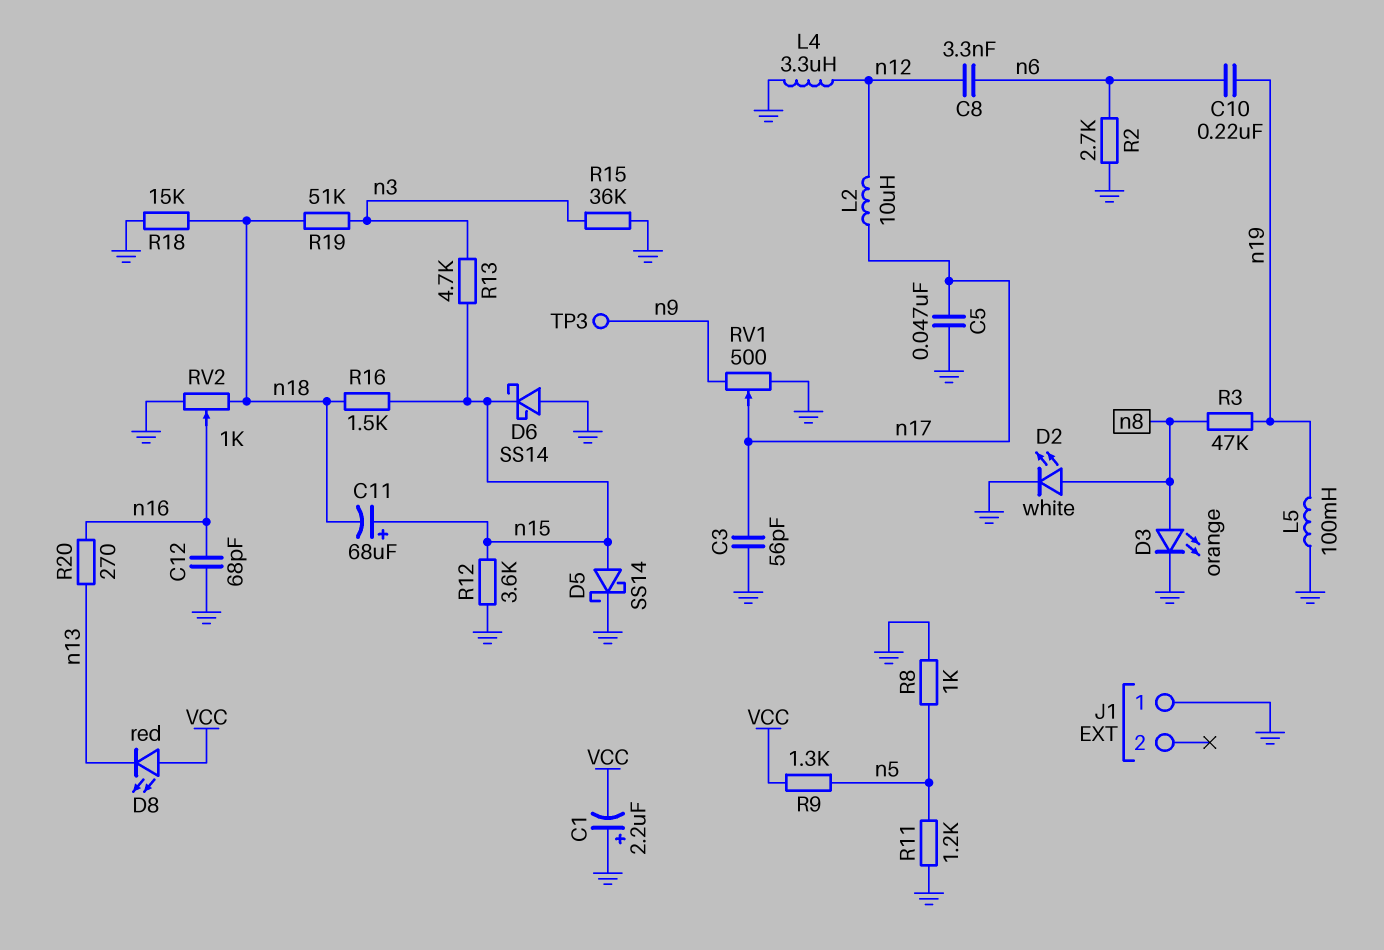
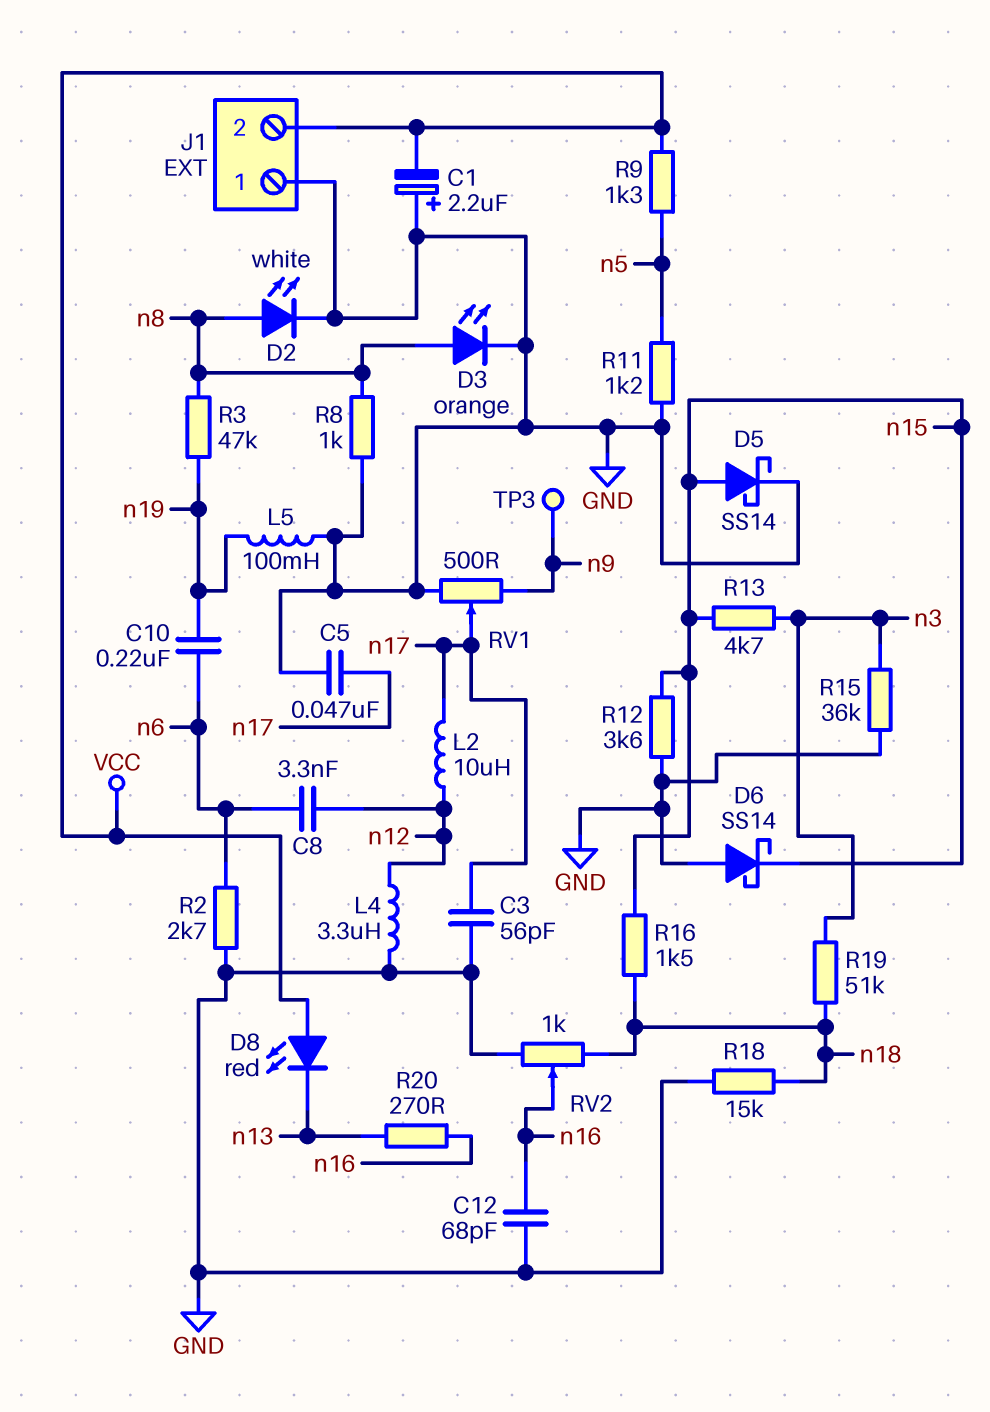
C11: 68uF (plus n15, minus n18) -> none
J1 pin 2: none -> VCC
R8: 1k (GND, n5) -> 1k (GND, n8)

